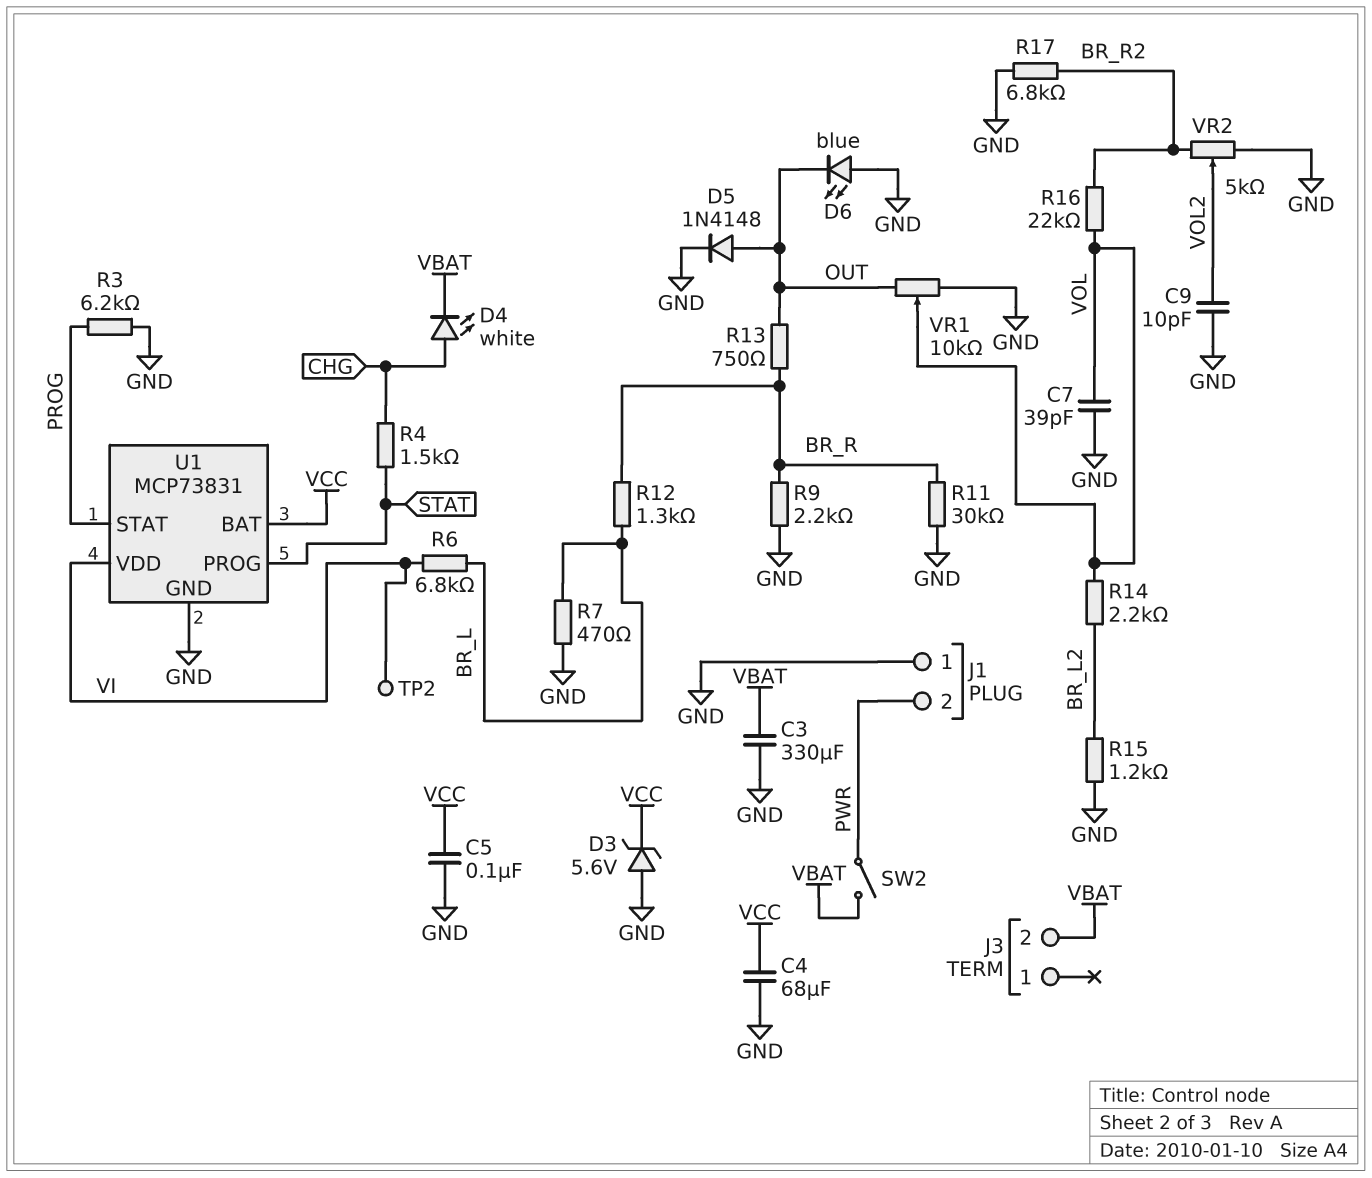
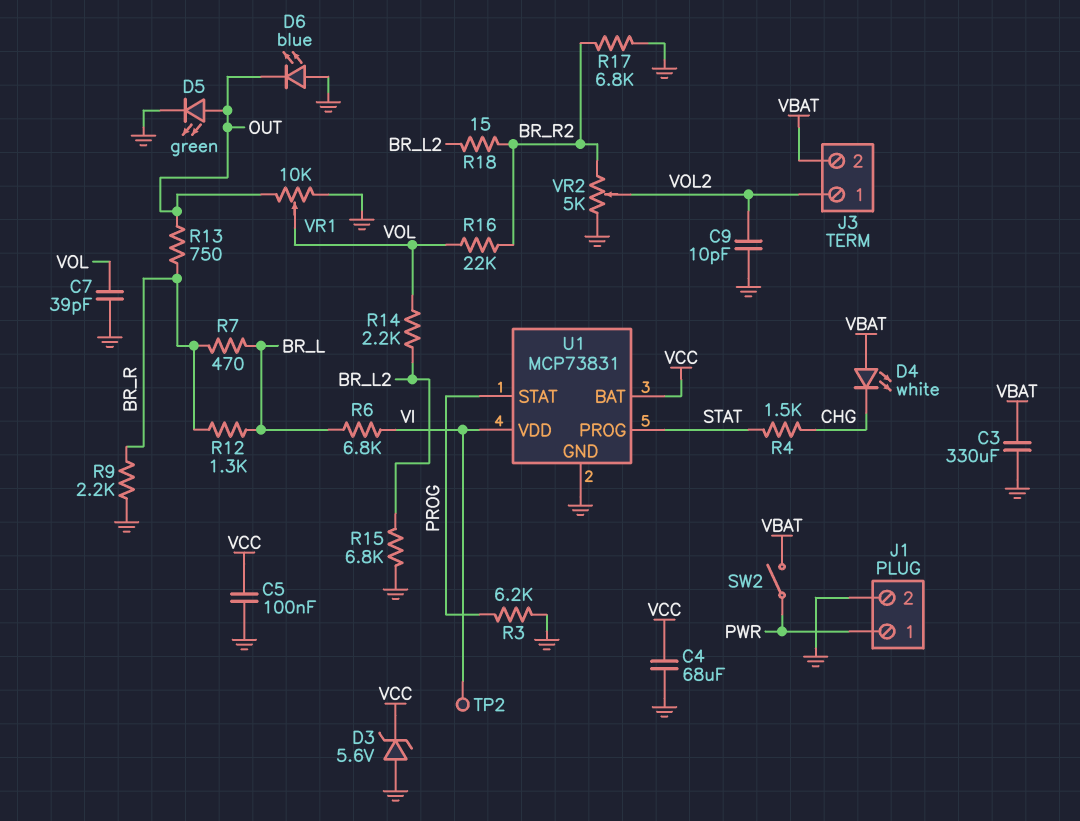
D4: LED white (A CHG, K VBAT) -> LED white (A VBAT, K CHG)
D5: diode 1N4148 (A OUT, K GND) -> LED green (A OUT, K GND)
J1 pin 1: GND -> PWR
J1 pin 2: PWR -> GND
J3 pin 1: none -> VOL2
R7: 470 (BR_L, GND) -> 470 (BR_L, BR_R)
R11: 30k (BR_R, GND) -> none
R15: 1.2k (BR_L2, GND) -> 6.8k (BR_L2, GND)
R18: none -> 15 (BR_L2, BR_R2)

